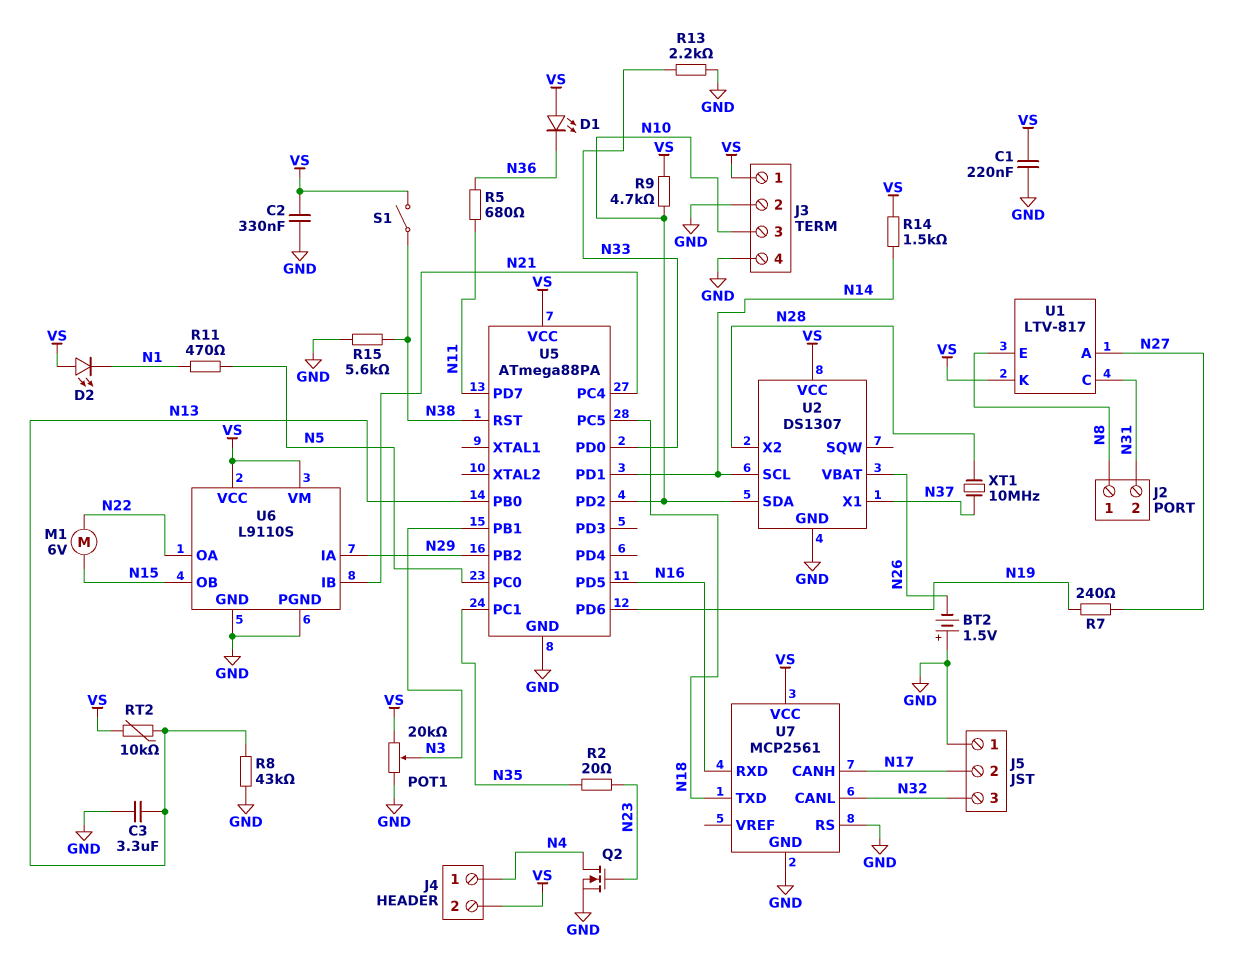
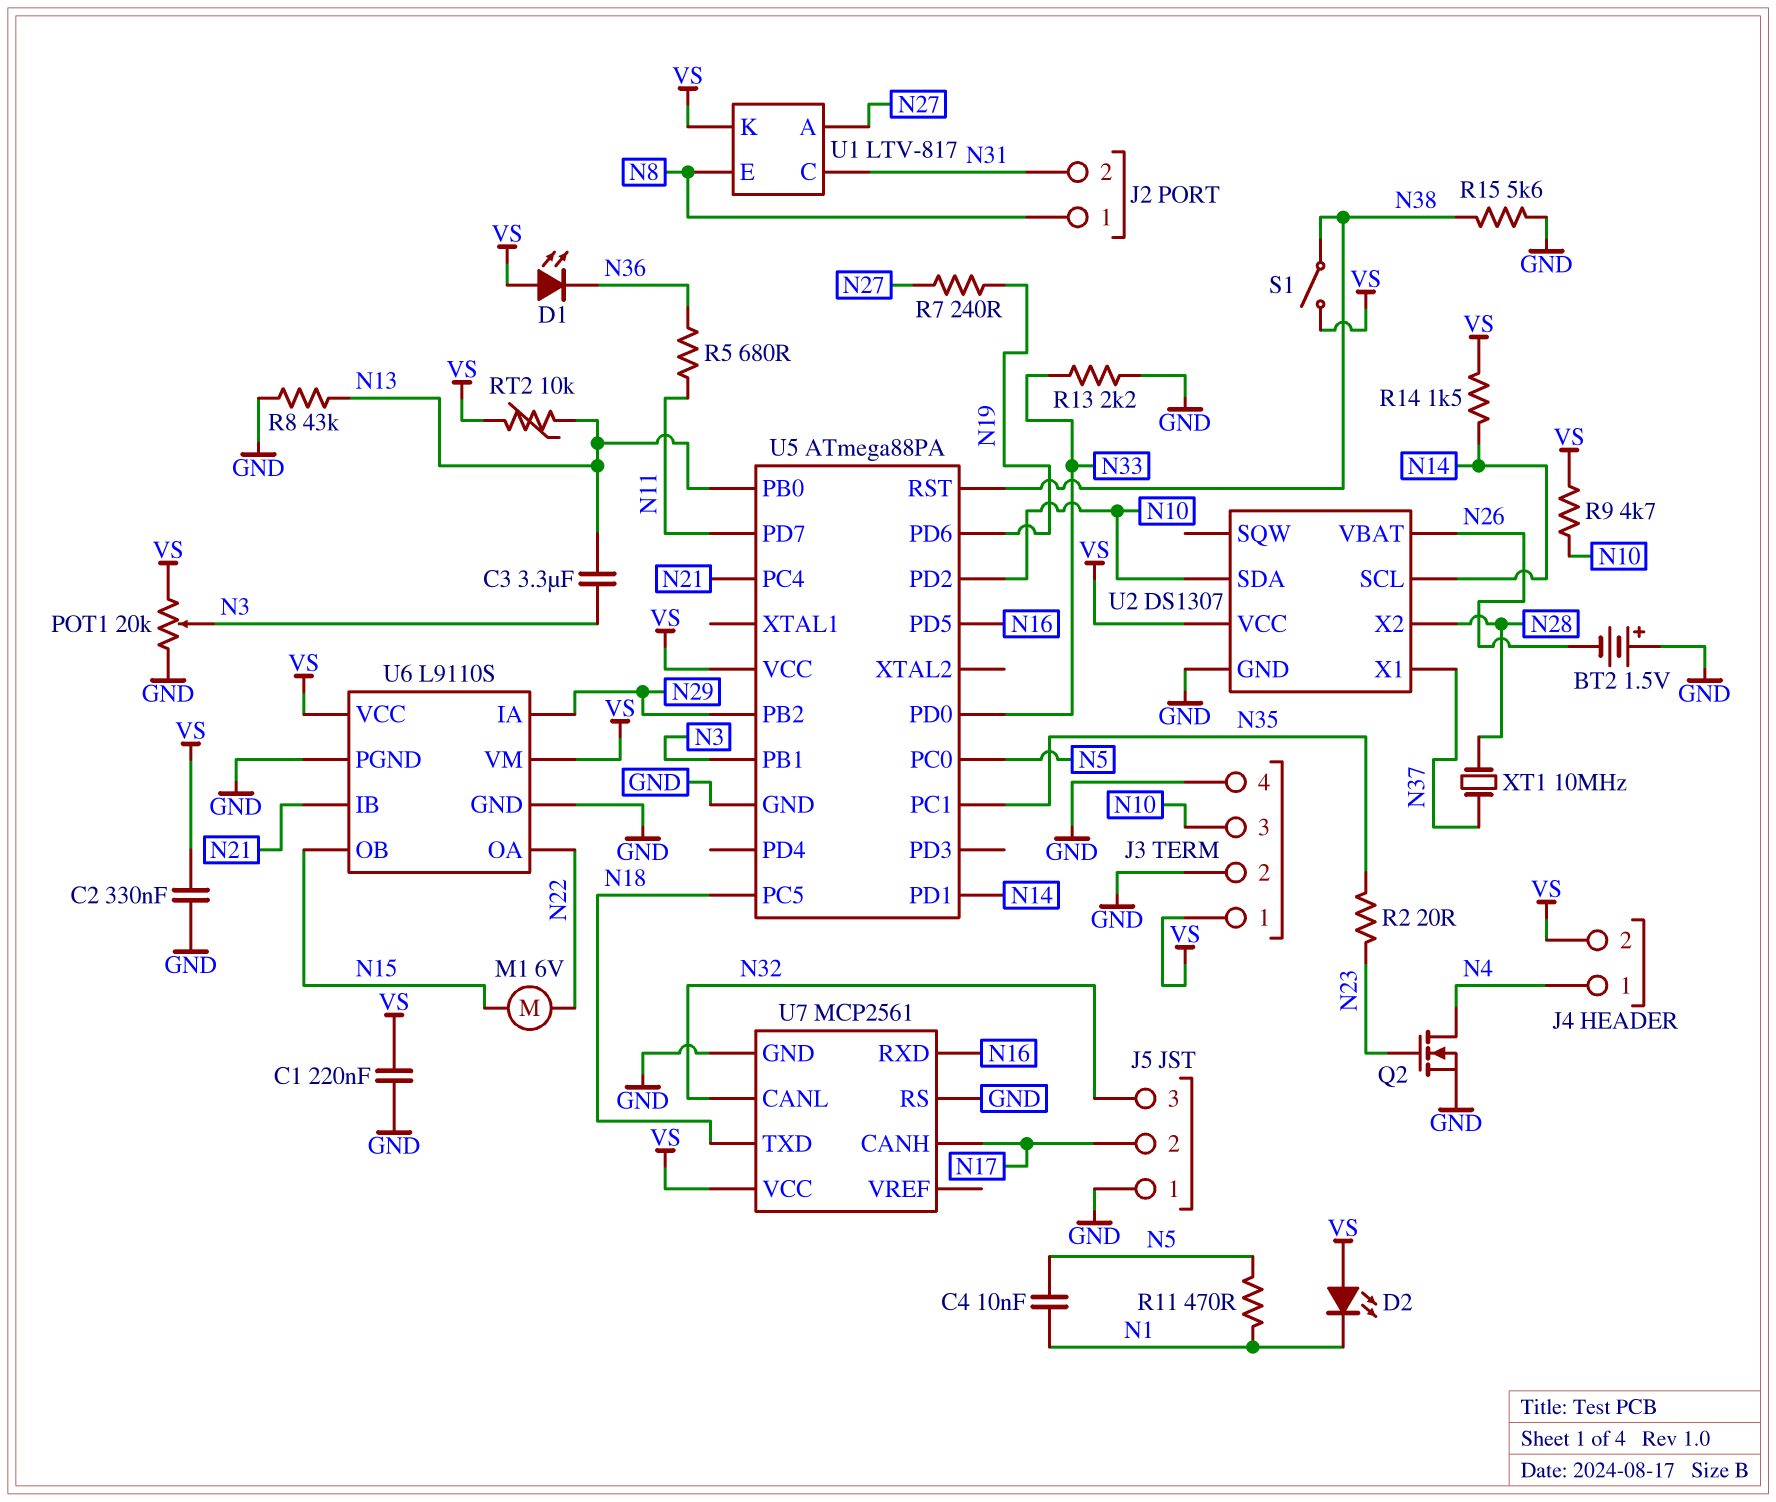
C3: 3.3uF (GND, N13) -> 3.3uF (N3, N13)
C4: none -> 10nF (N1, N5)

